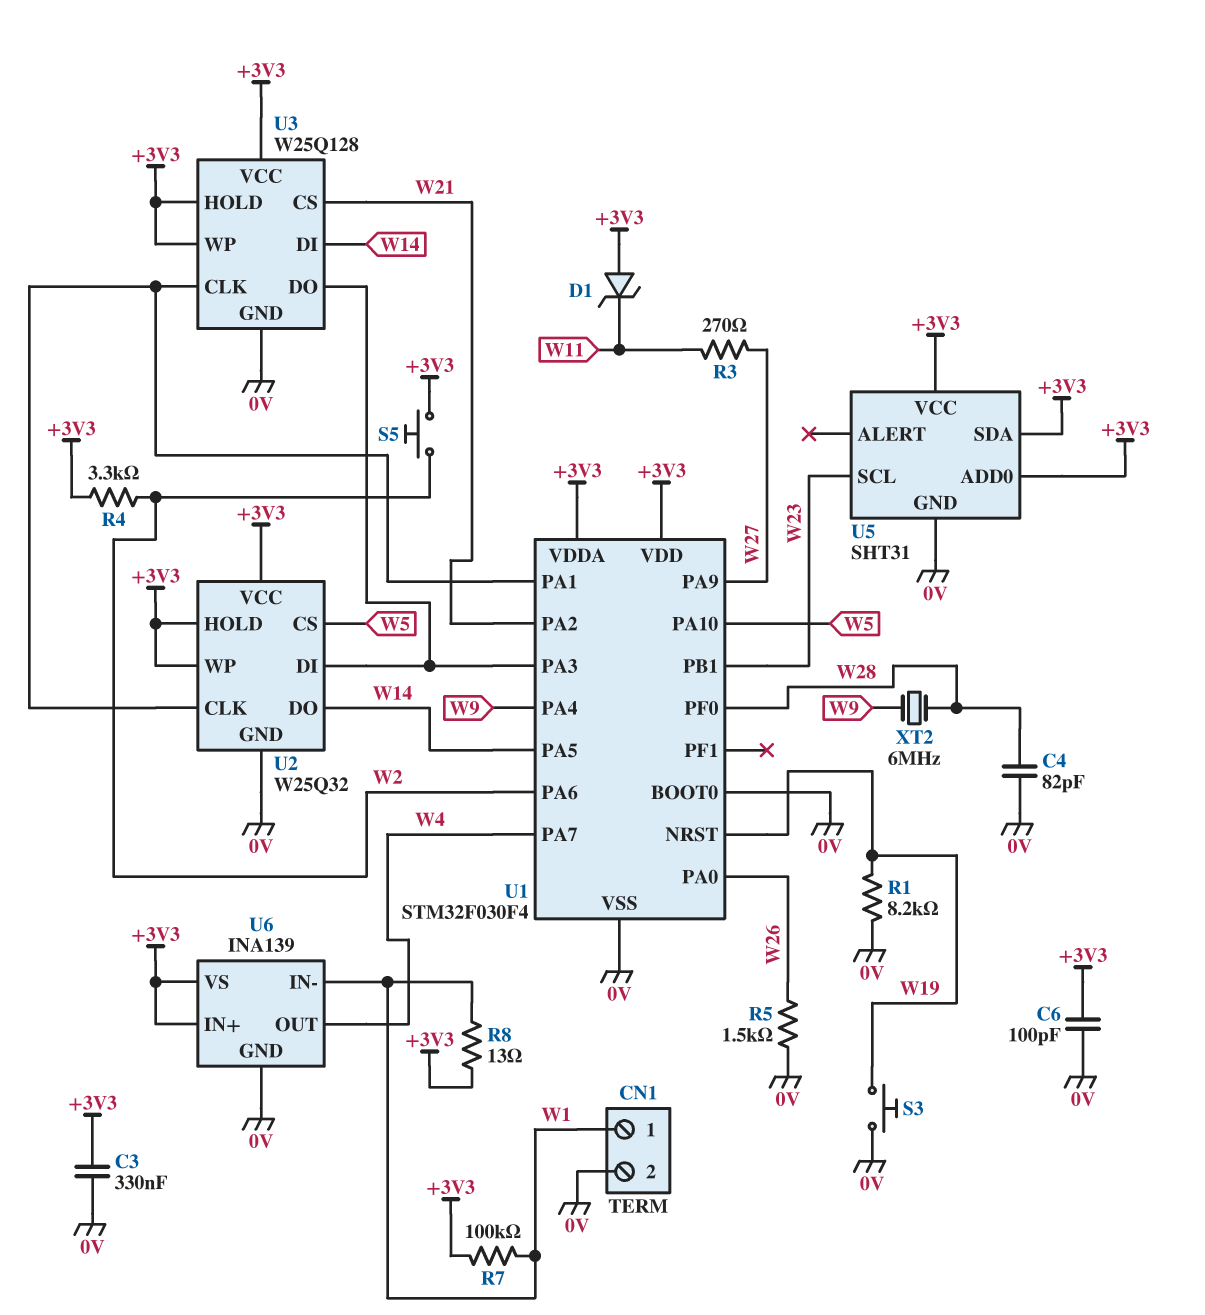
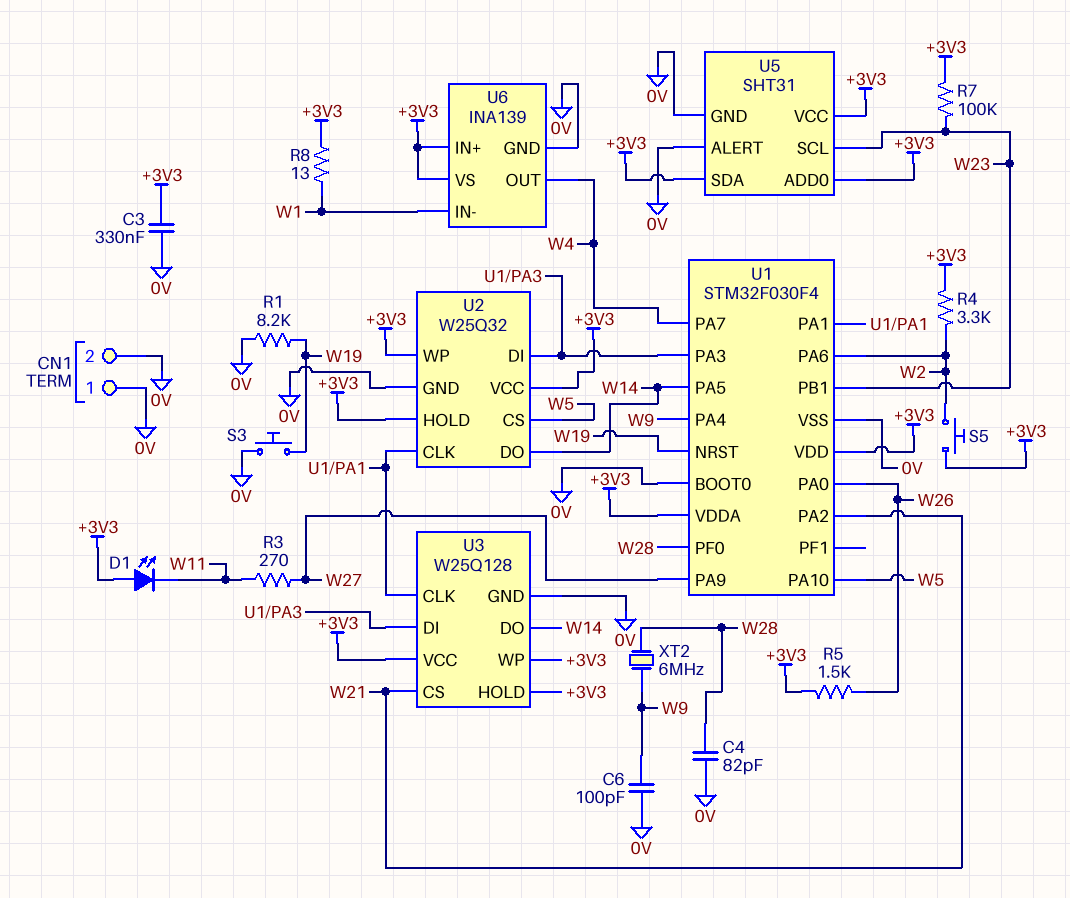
C6: 100pF (+3V3, 0V) -> 100pF (0V, W9)
CN1 pin 1: W1 -> 0V
D1: zener (A +3V3, K W11) -> LED (A +3V3, K W11)
R5: 1.5k (0V, W26) -> 1.5k (+3V3, W26)
R7: 100k (+3V3, W1) -> 100k (+3V3, W23)
U3 pin DI: W14 -> U1/PA3
U3 pin DO: U1/PA3 -> W14
U5 pin ALERT: none -> 0V

